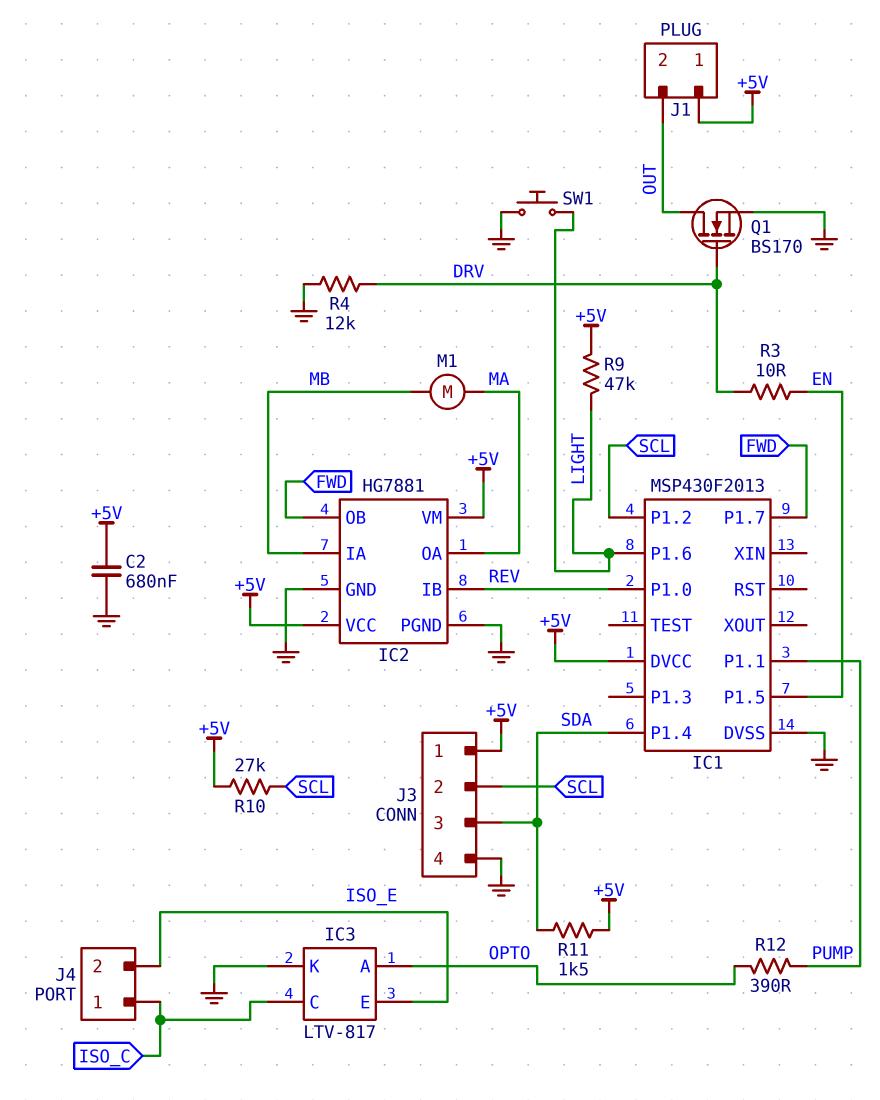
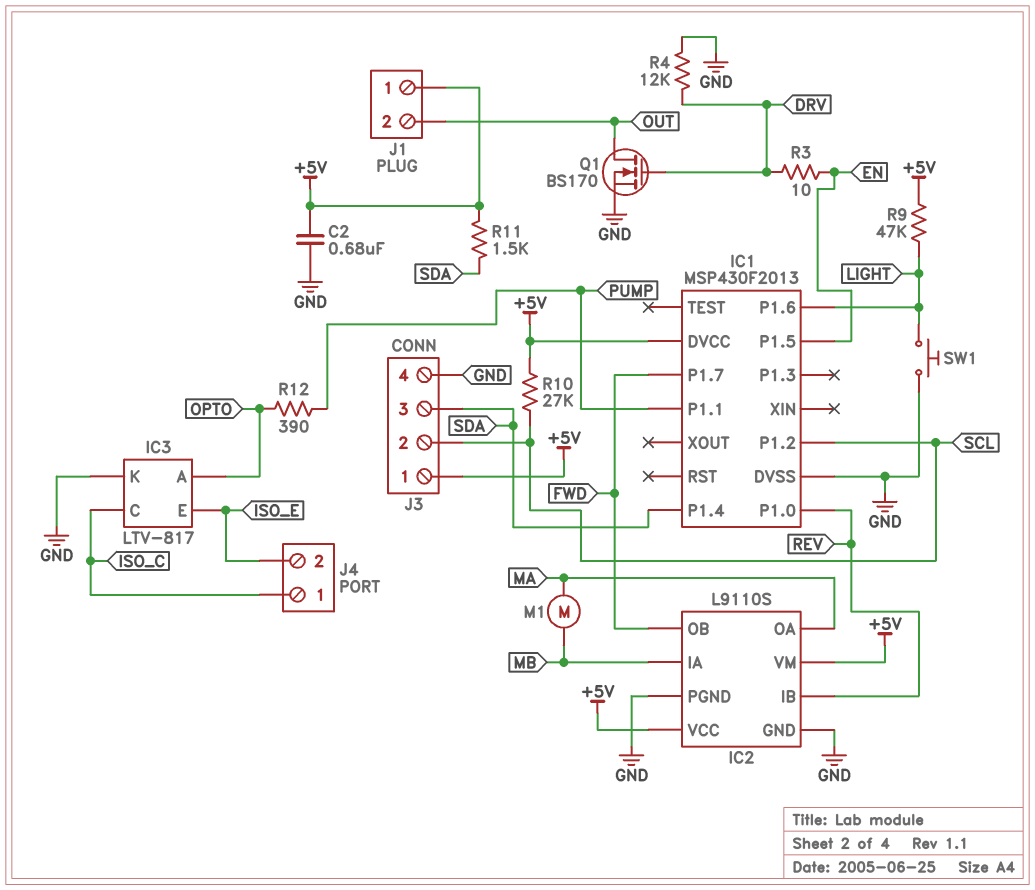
IC2: HG7881 -> L9110S

